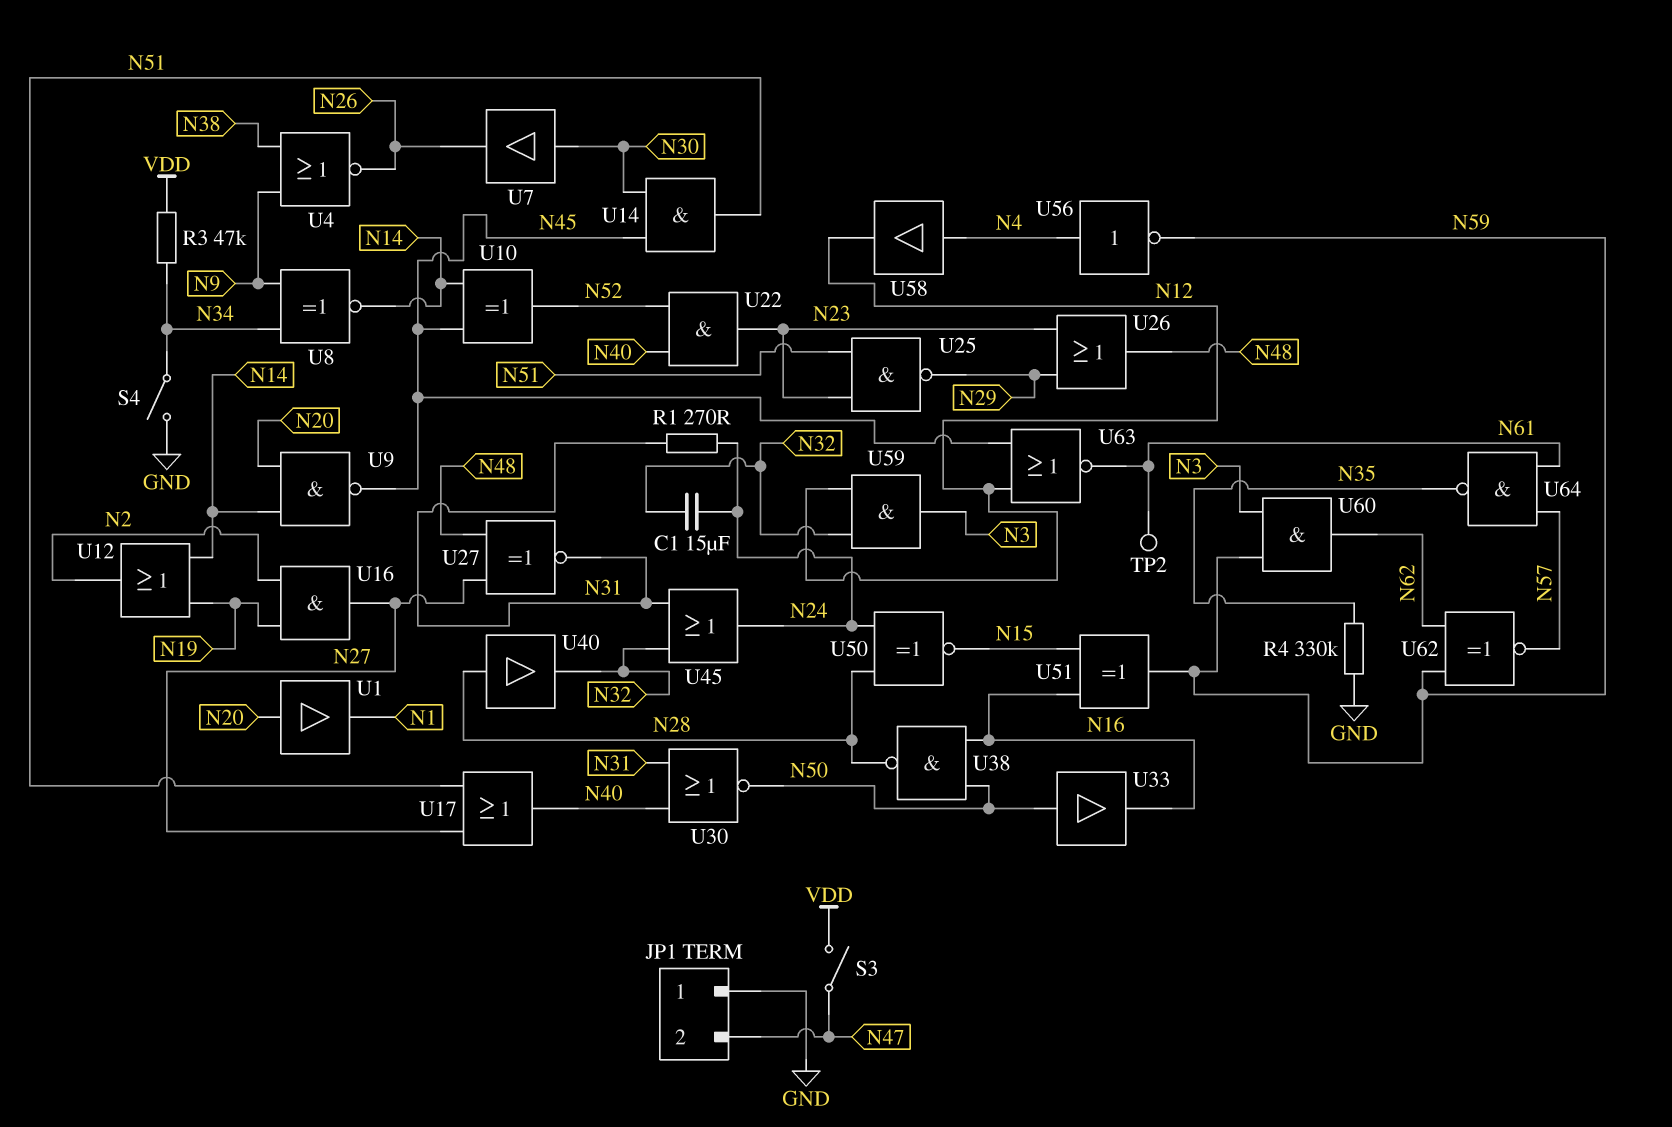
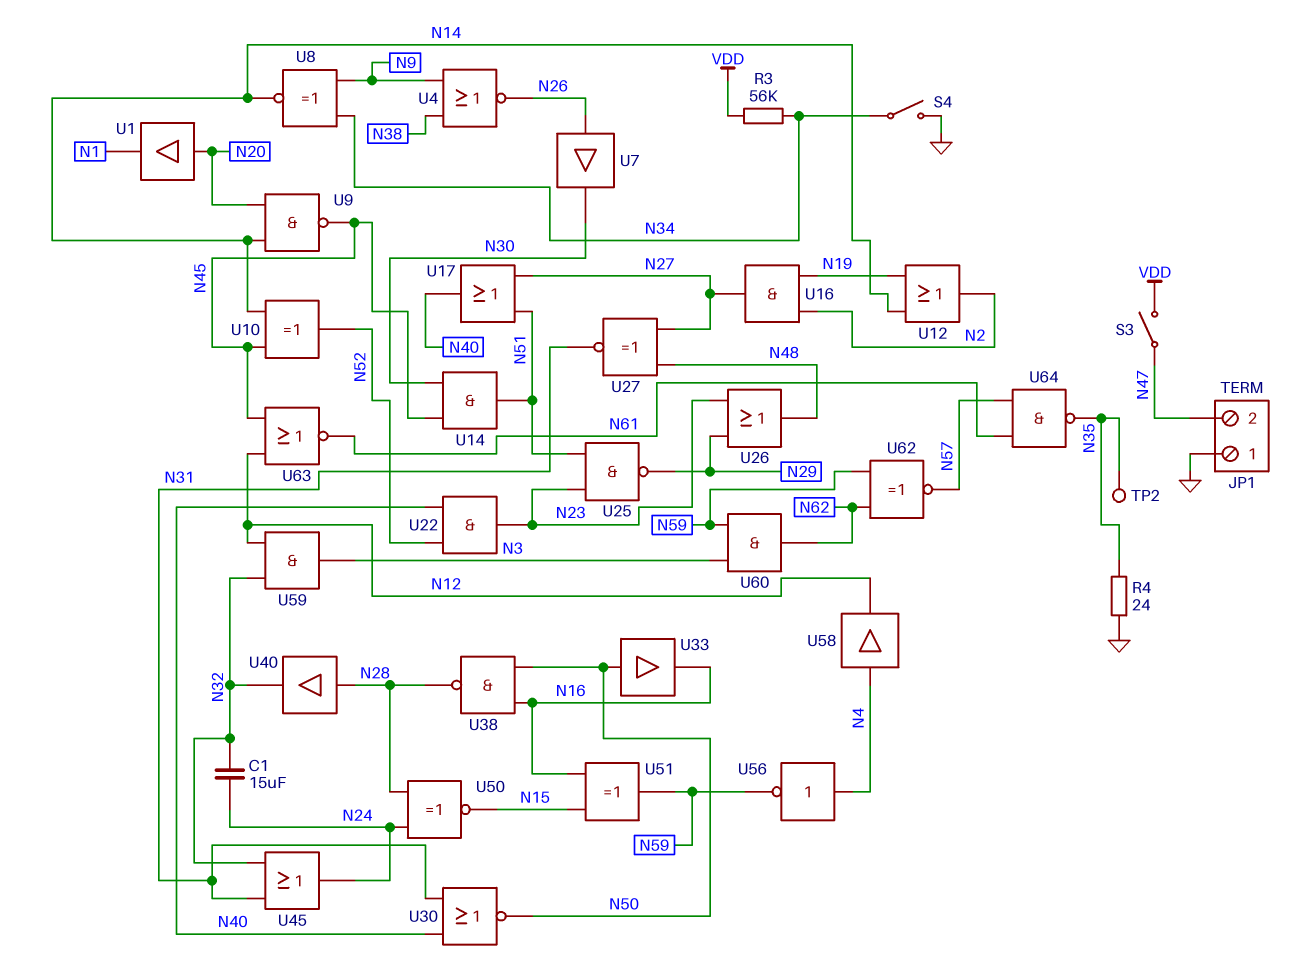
R1: 270 (N24, N31) -> none
R3: 47k (N34, VDD) -> 56k (N34, VDD)
R4: 330k (GND, N35) -> 24 (GND, N35)
TP2: test point (N61) -> test point (N35)
U7: buffer (in N30, out N26) -> buffer (in N26, out N30)

